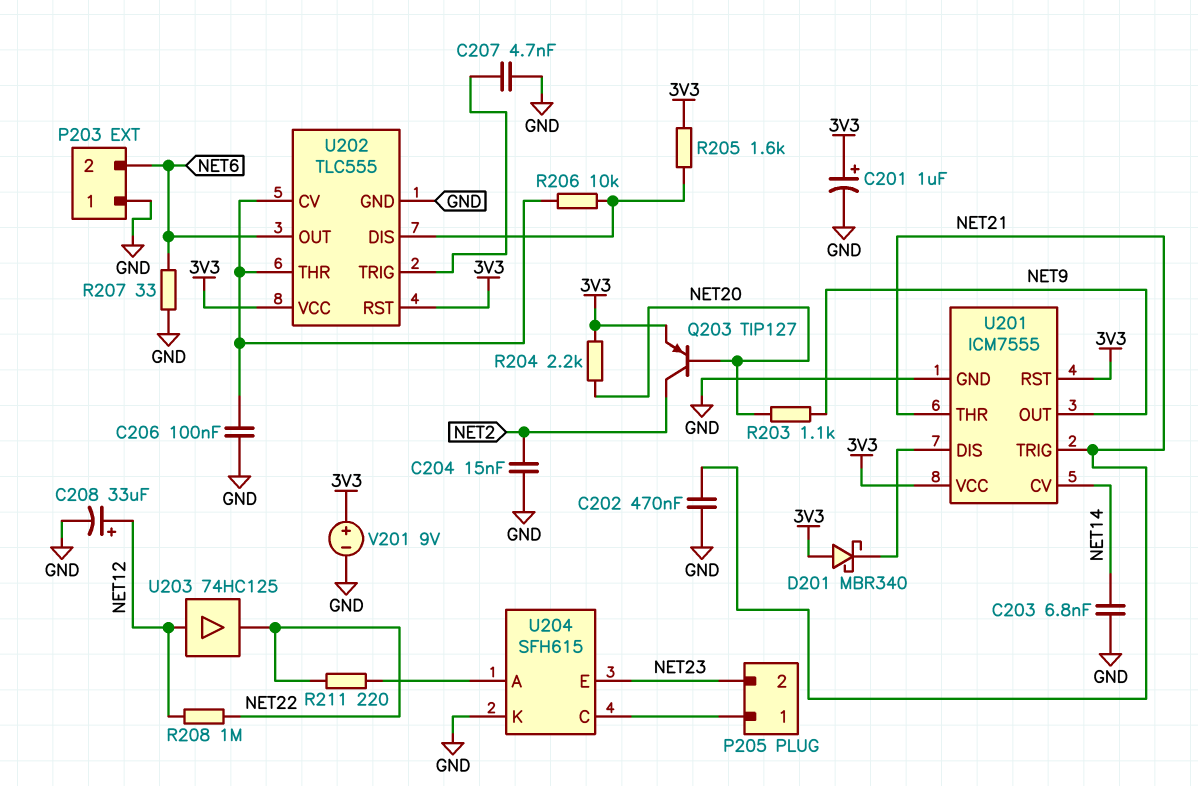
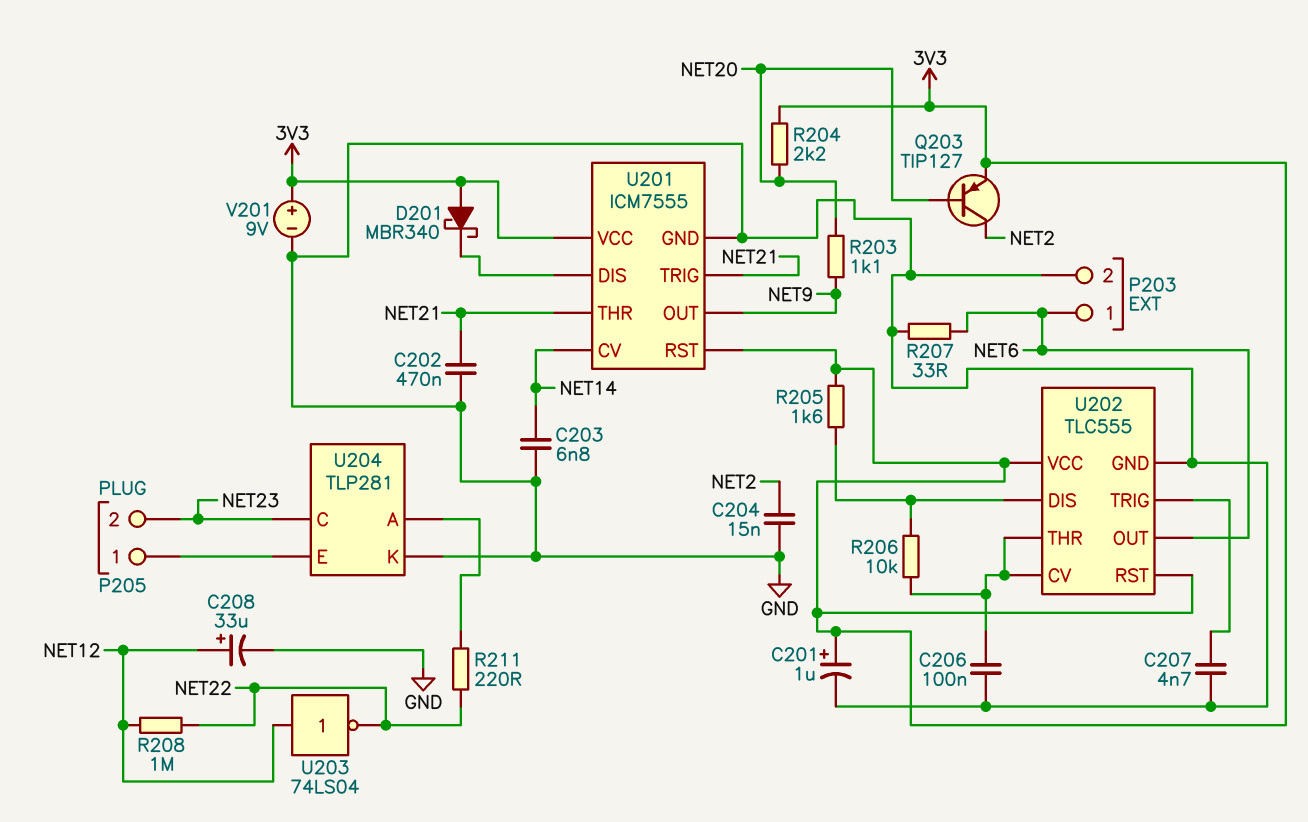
P203 pin 1: GND -> NET6
P203 pin 2: NET6 -> GND
U203: buffer 74HC125 (in NET12, out NET22) -> NOT 74LS04 (in NET12, out NET22)
U204: SFH615 -> TLP281
U204 pin C: P205/1 -> NET23
U204 pin E: NET23 -> P205/1

